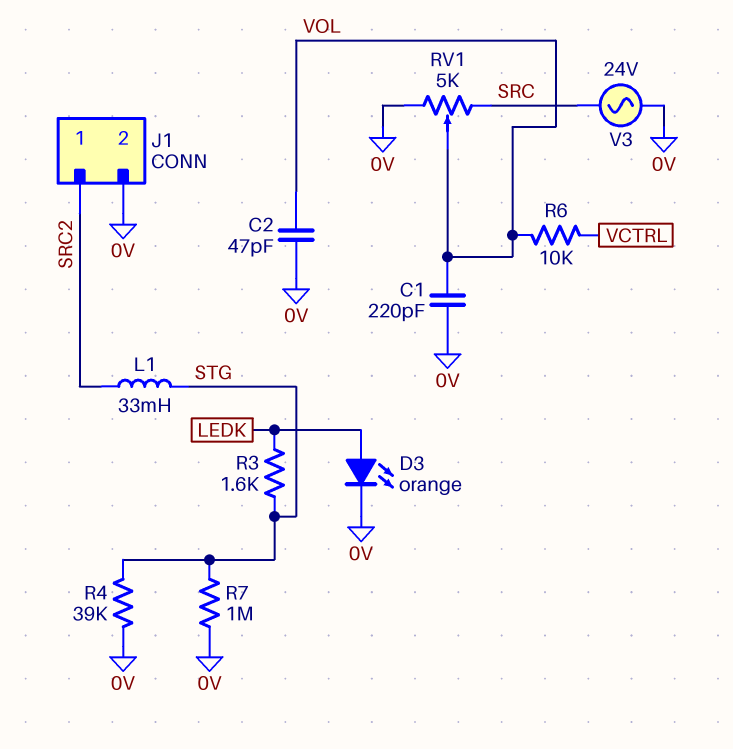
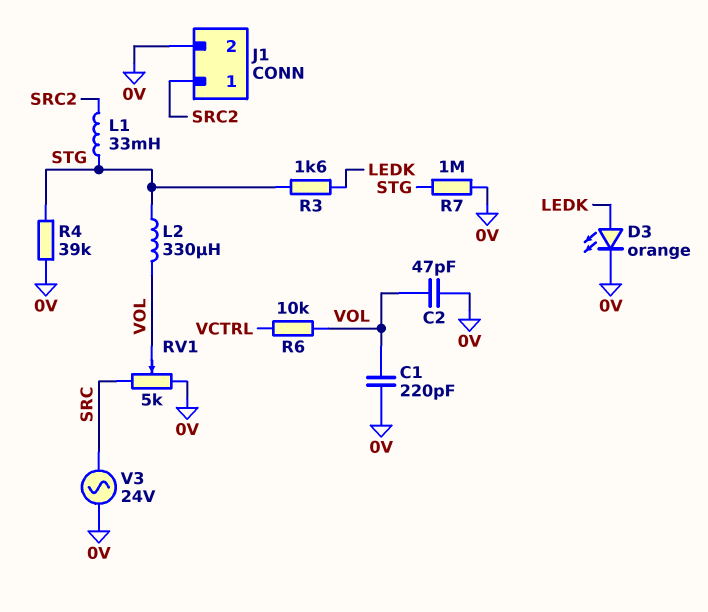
L2: none -> 330uH (STG, VOL)

